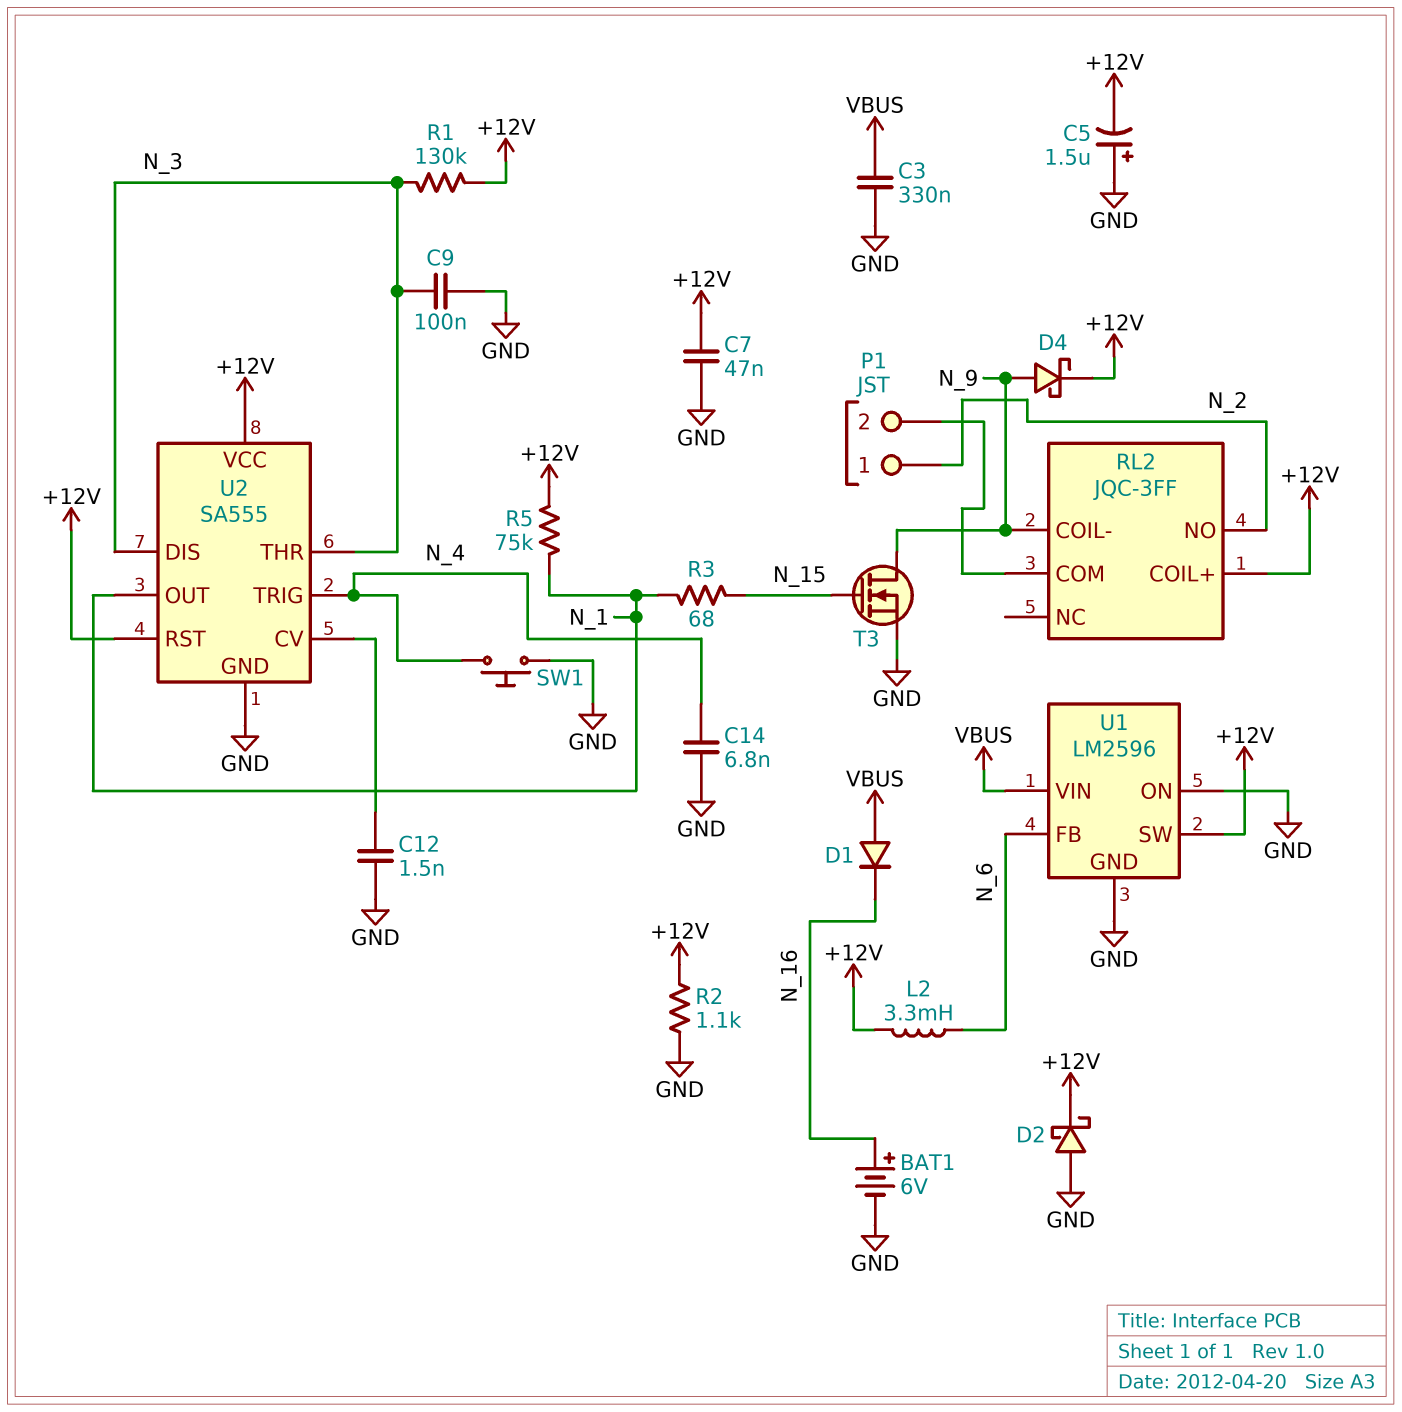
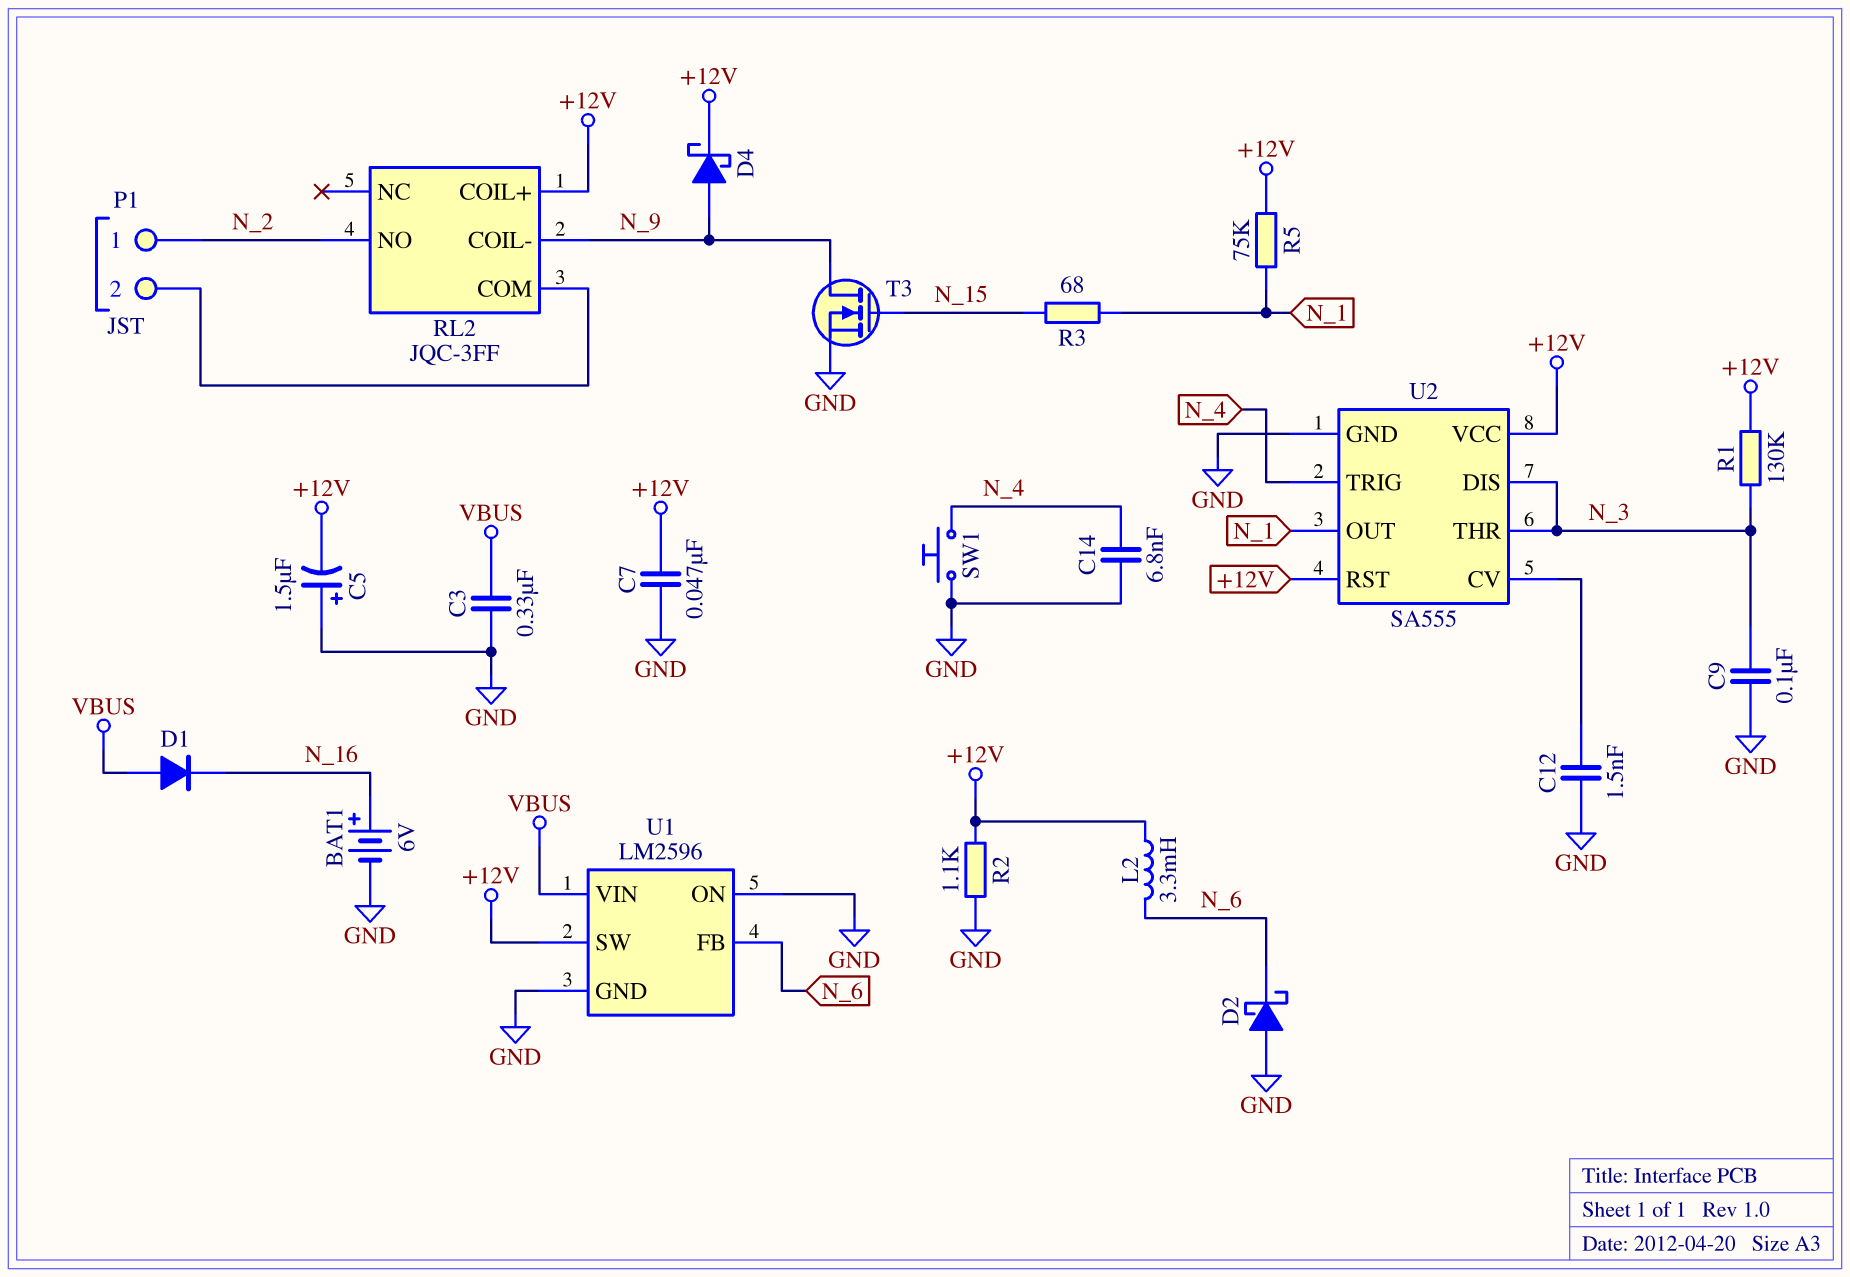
D2: schottky (A GND, K +12V) -> schottky (A GND, K N_6)

